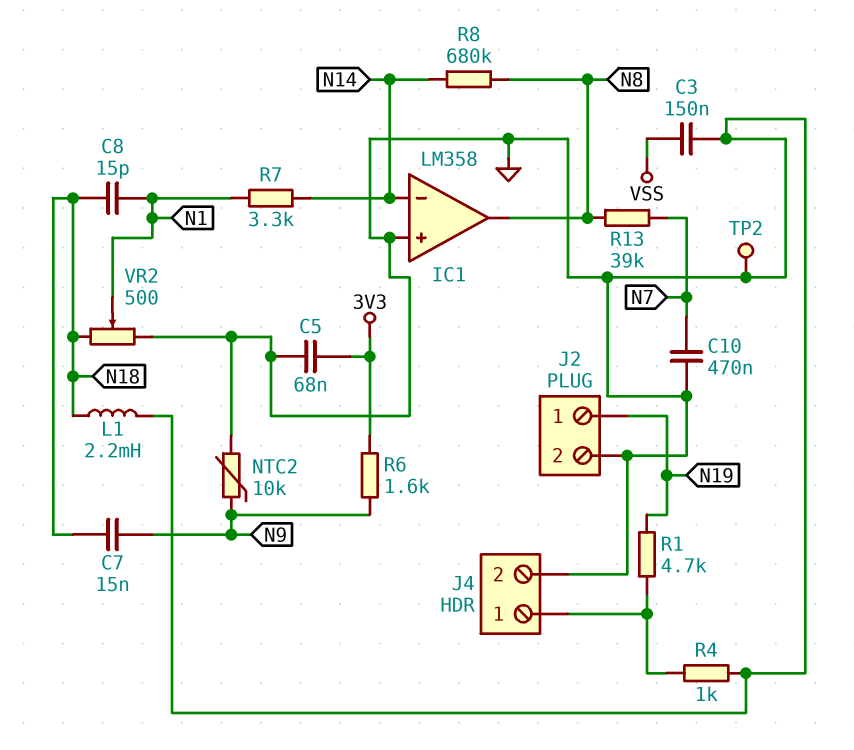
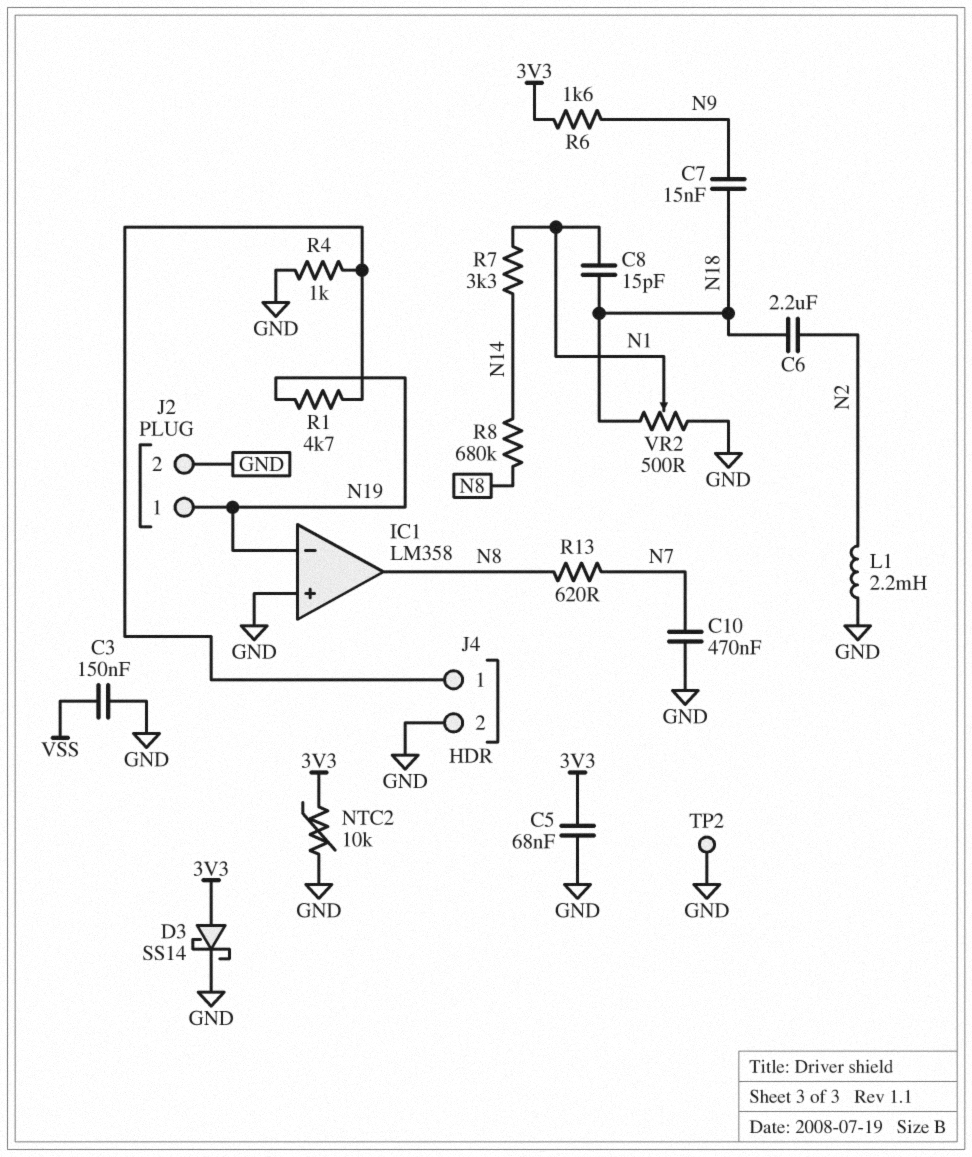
C6: none -> 2.2uF (N2, N18)
D3: none -> schottky SS14 (A 3V3, K GND)
IC1 pin in-: N14 -> N19
L1: 2.2mH (GND, N18) -> 2.2mH (GND, N2)
NTC2: 10k (GND, N9) -> 10k (3V3, GND)
R13: 39k (N7, N8) -> 620 (N7, N8)

